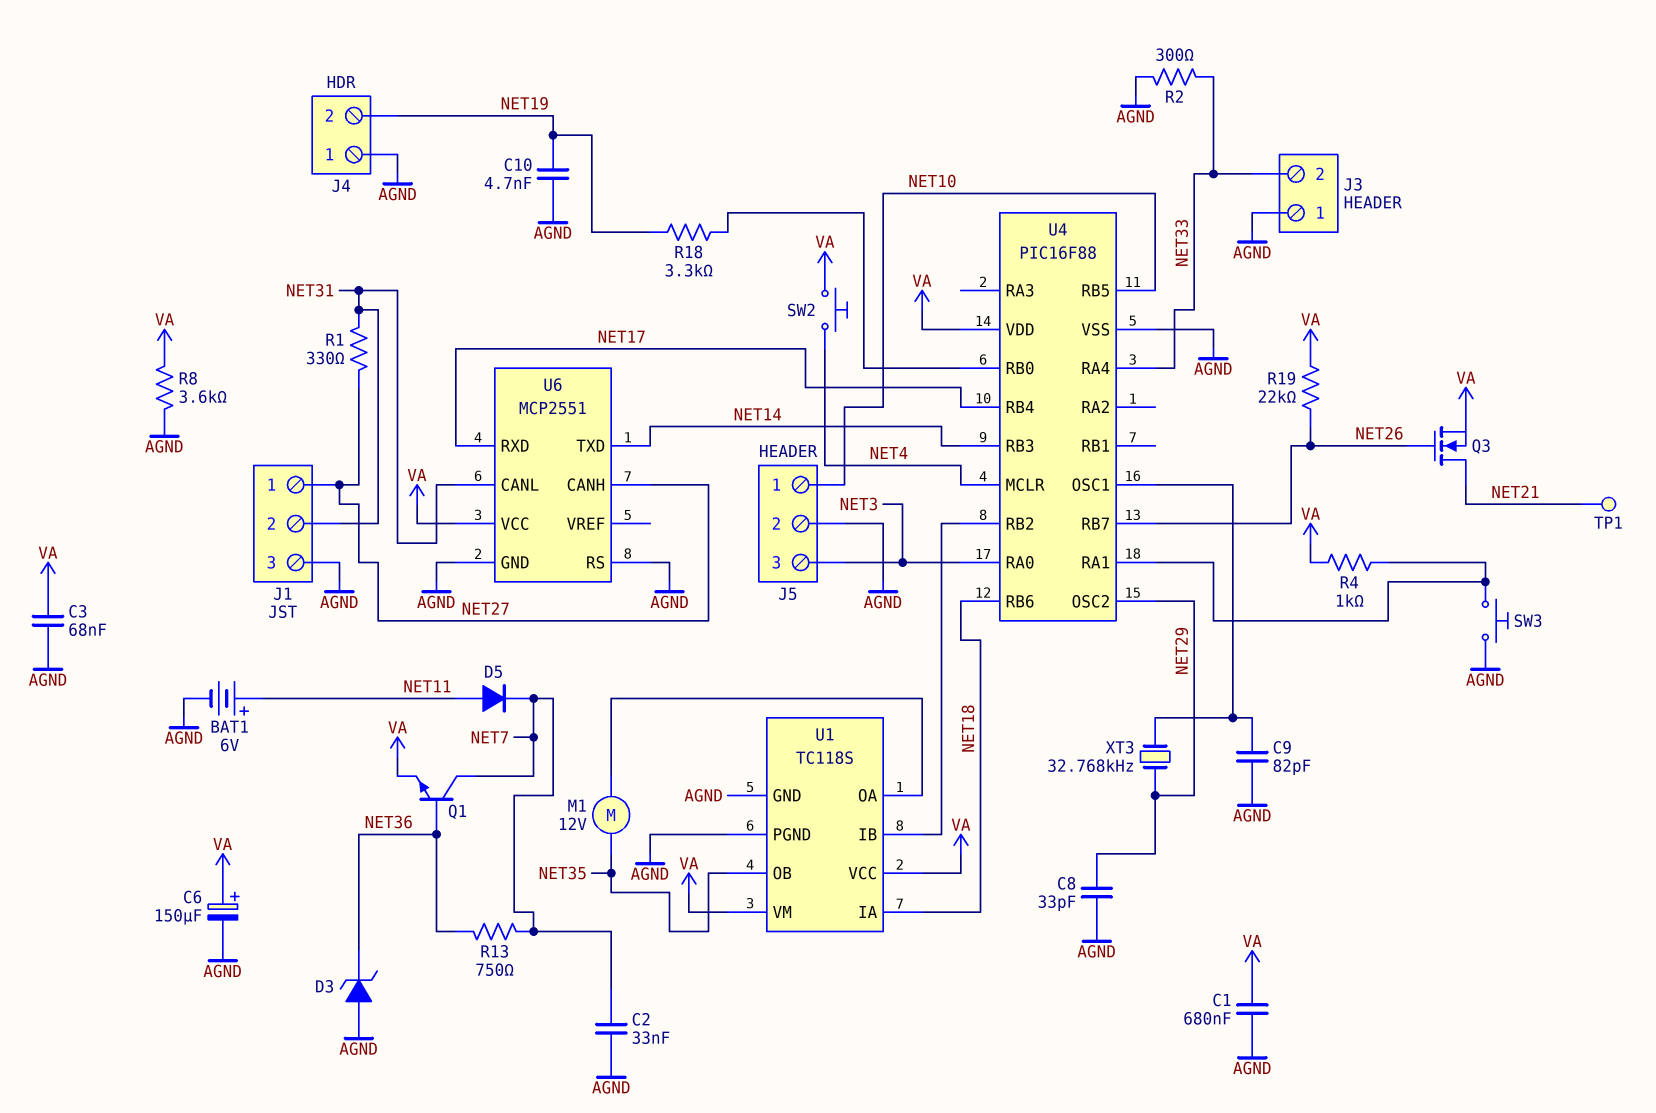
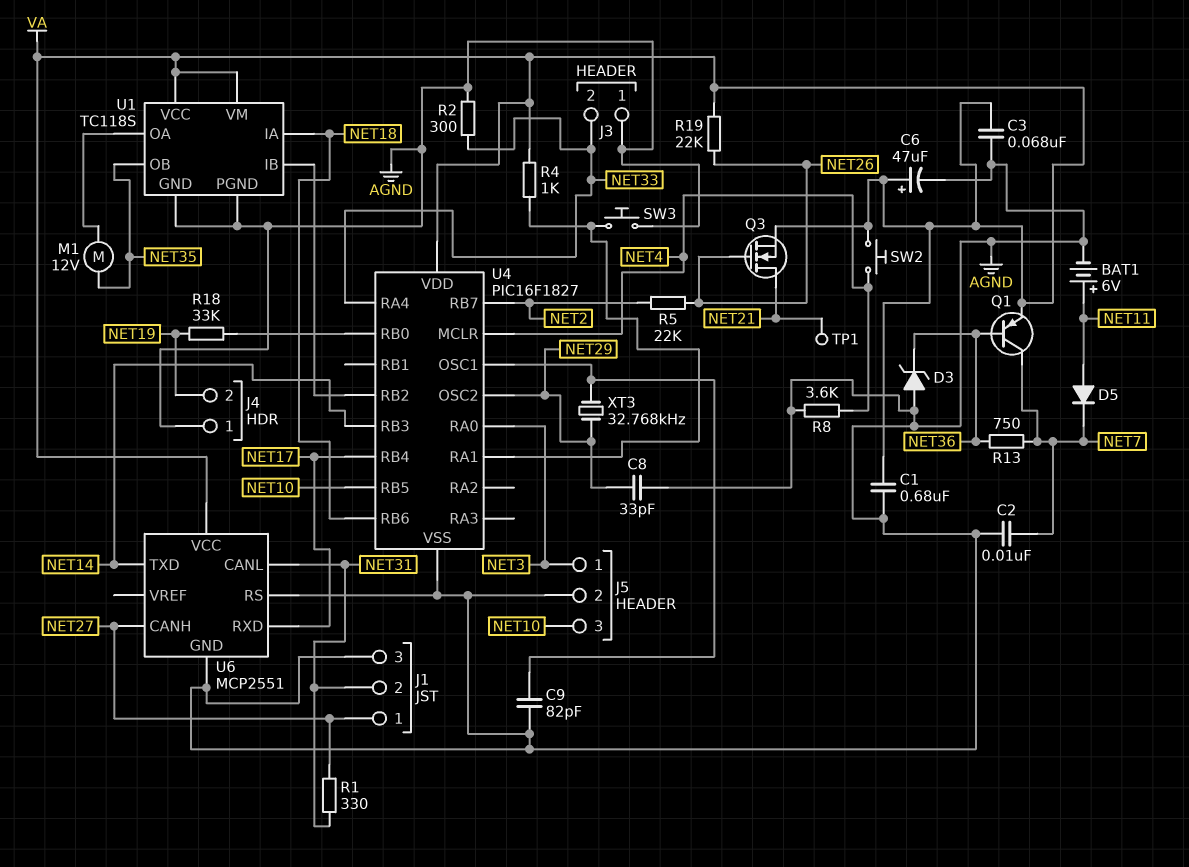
C2: 33nF (AGND, NET7) -> 10nF (AGND, NET7)
C6: 150uF (plus VA, minus AGND) -> 47uF (plus VA, minus AGND)
C10: 4.7nF (AGND, NET19) -> none
J5 pin 1: NET10 -> NET3
J5 pin 3: NET3 -> NET10
Q1: NPN (B NET36, C NET7, E VA) -> PNP (B NET36, C NET7, E VA)
R5: none -> 22k (NET2, NET26)
R8: 3.6k (AGND, VA) -> 3.6k (AGND, NET4)
R18: 3.3k (NET19, U4/RB0) -> 33k (NET19, U4/RB0)
U4: PIC16F88 -> PIC16F1827
U4 pin RB7: NET26 -> NET2

